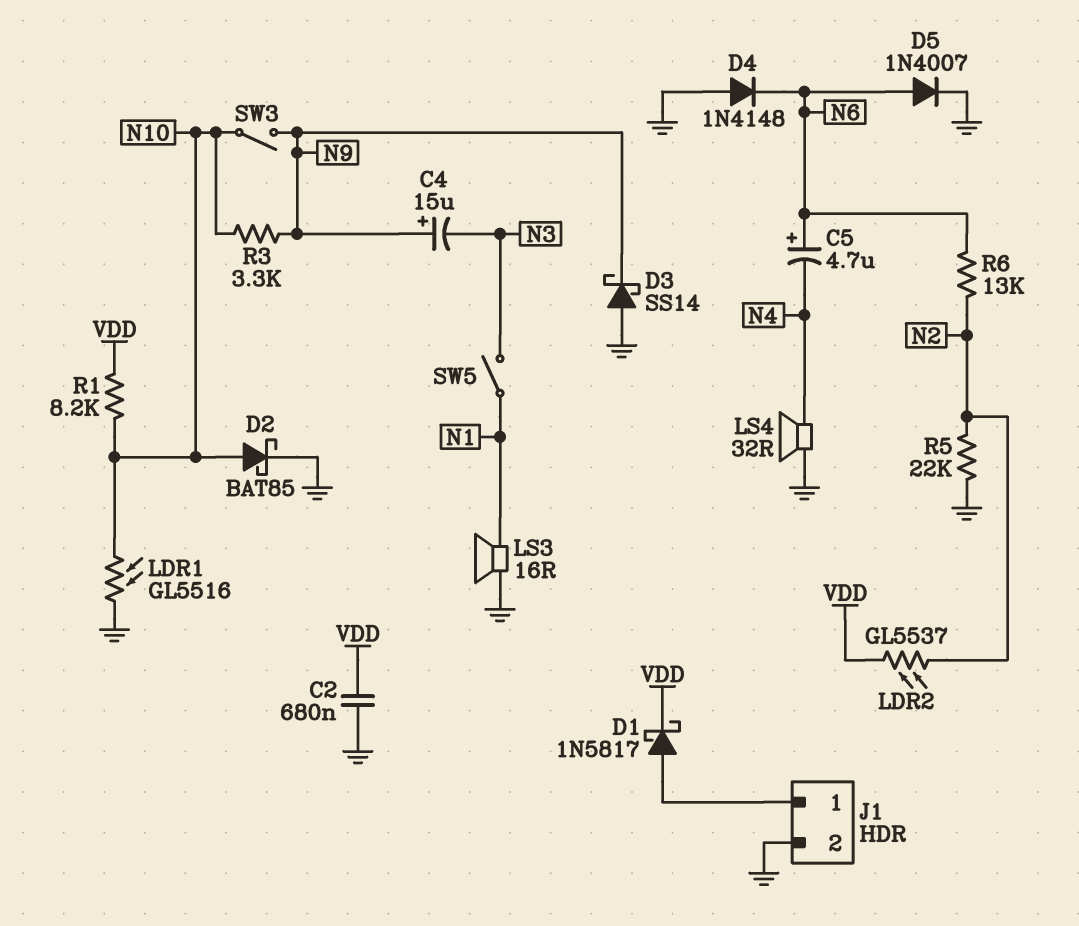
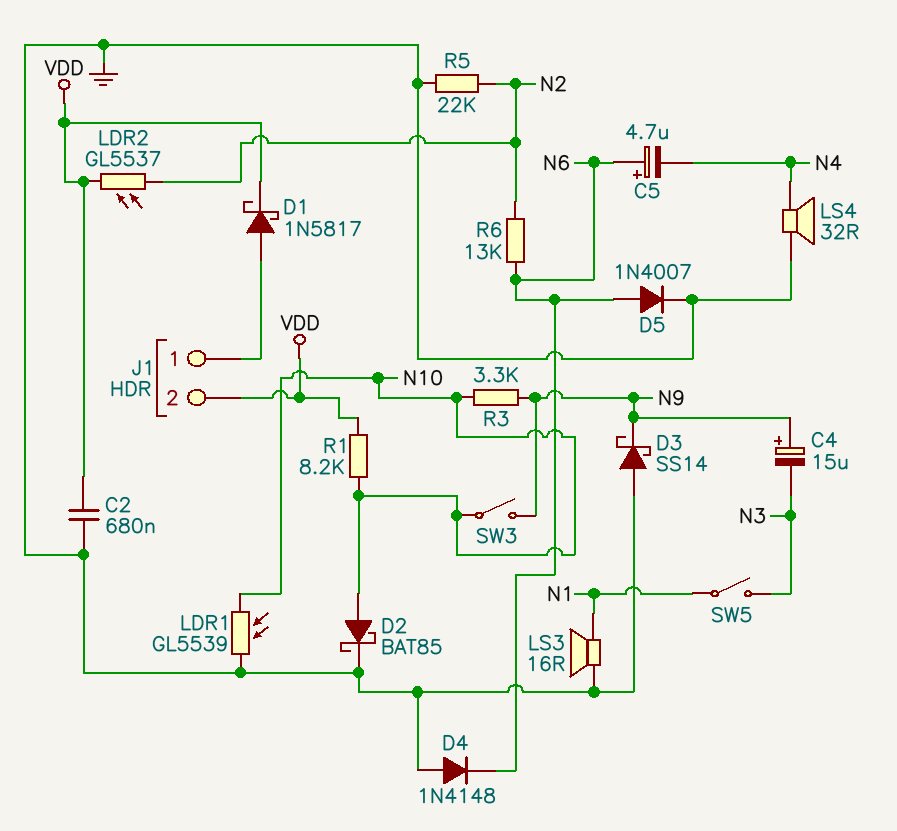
J1 pin 2: GND -> VDD
LDR1: GL5516 (GND, N10) -> GL5539 (GND, N10)

